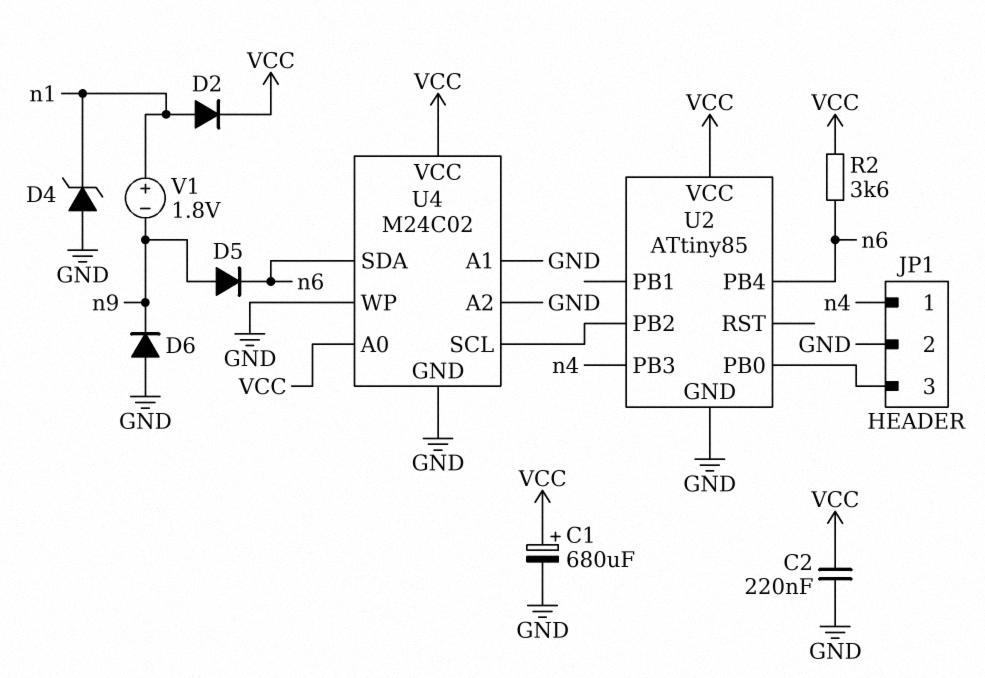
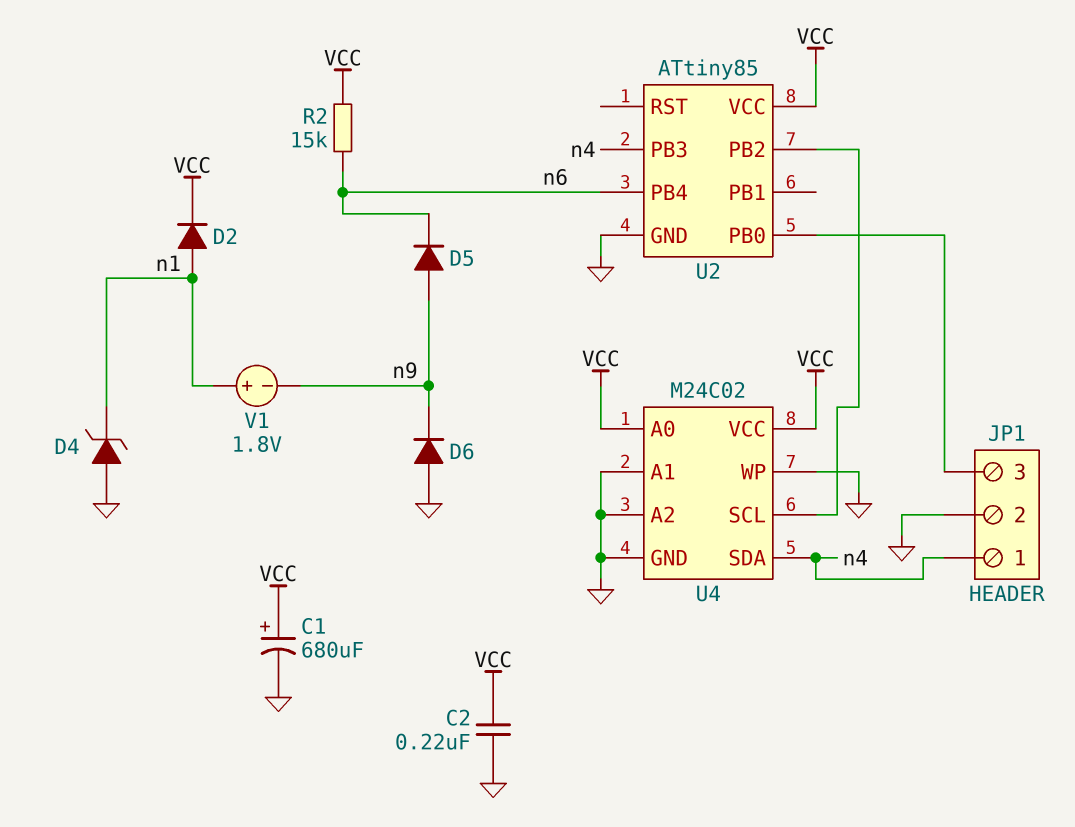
R2: 3.6k (VCC, n6) -> 15k (VCC, n6)
U4 pin SDA: n6 -> n4

